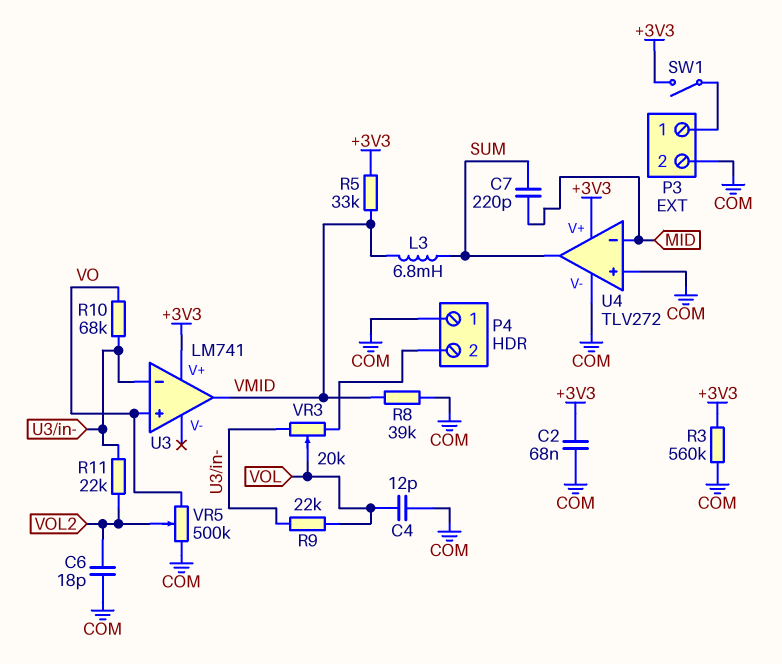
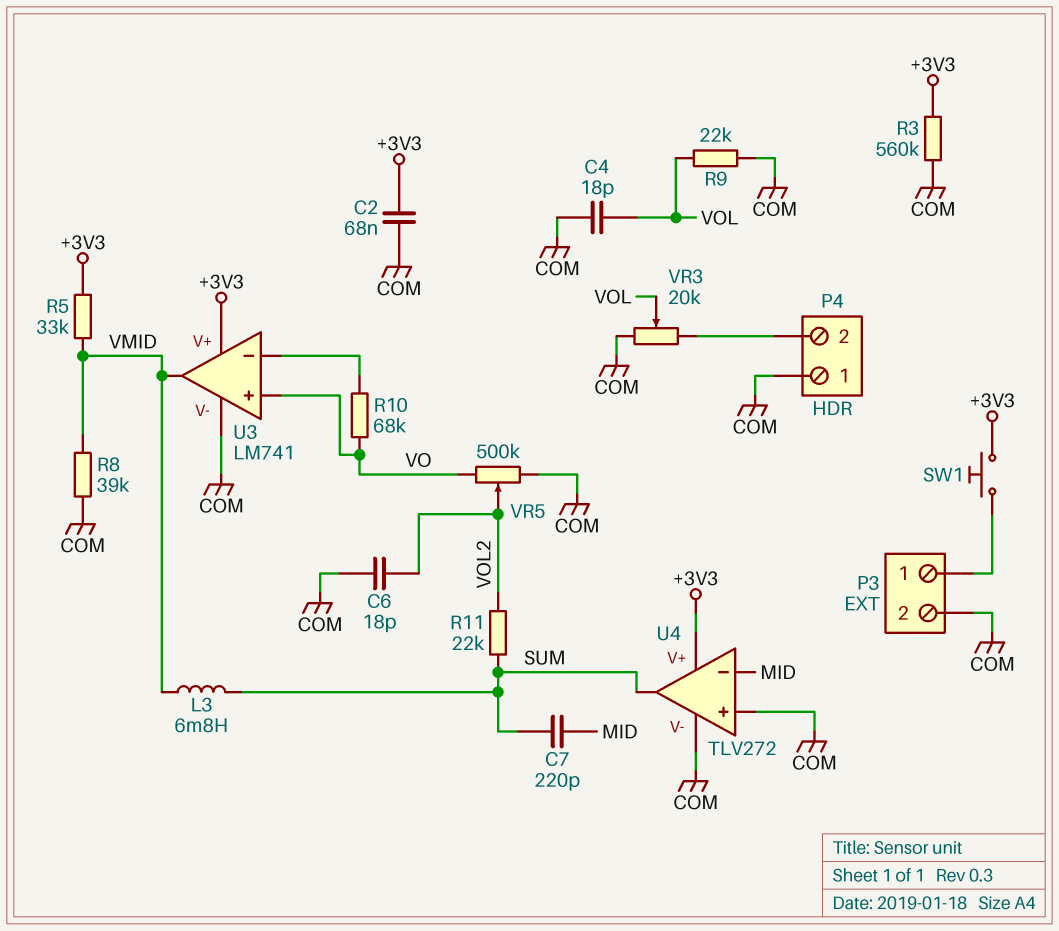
C4: 12pF (COM, VOL) -> 18pF (COM, VOL)
R9: 22k (U3/in-, VOL) -> 22k (COM, VOL)
R11: 22k (U3/in-, VOL2) -> 22k (SUM, VOL2)
SW1: switch (+3V3, P3/1) -> button (+3V3, P3/1)
U3 pin V-: none -> COM
VR3: 20k (P4/2, U3/in-, wiper VOL) -> 20k (COM, P4/2, wiper VOL)

